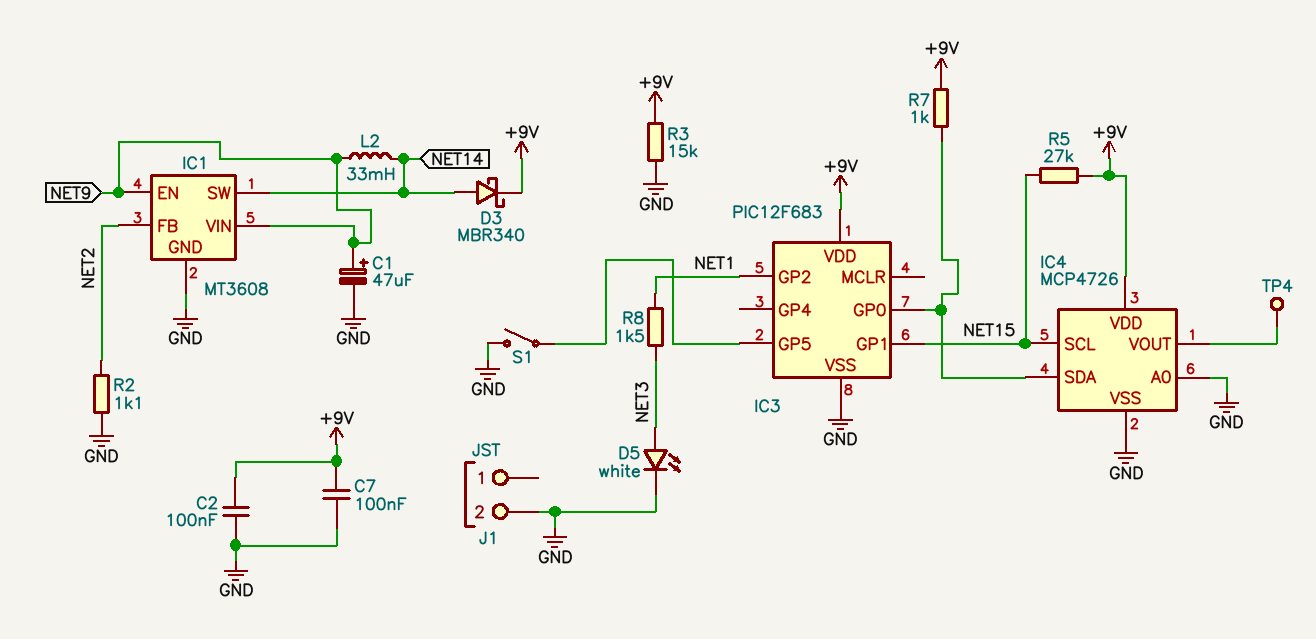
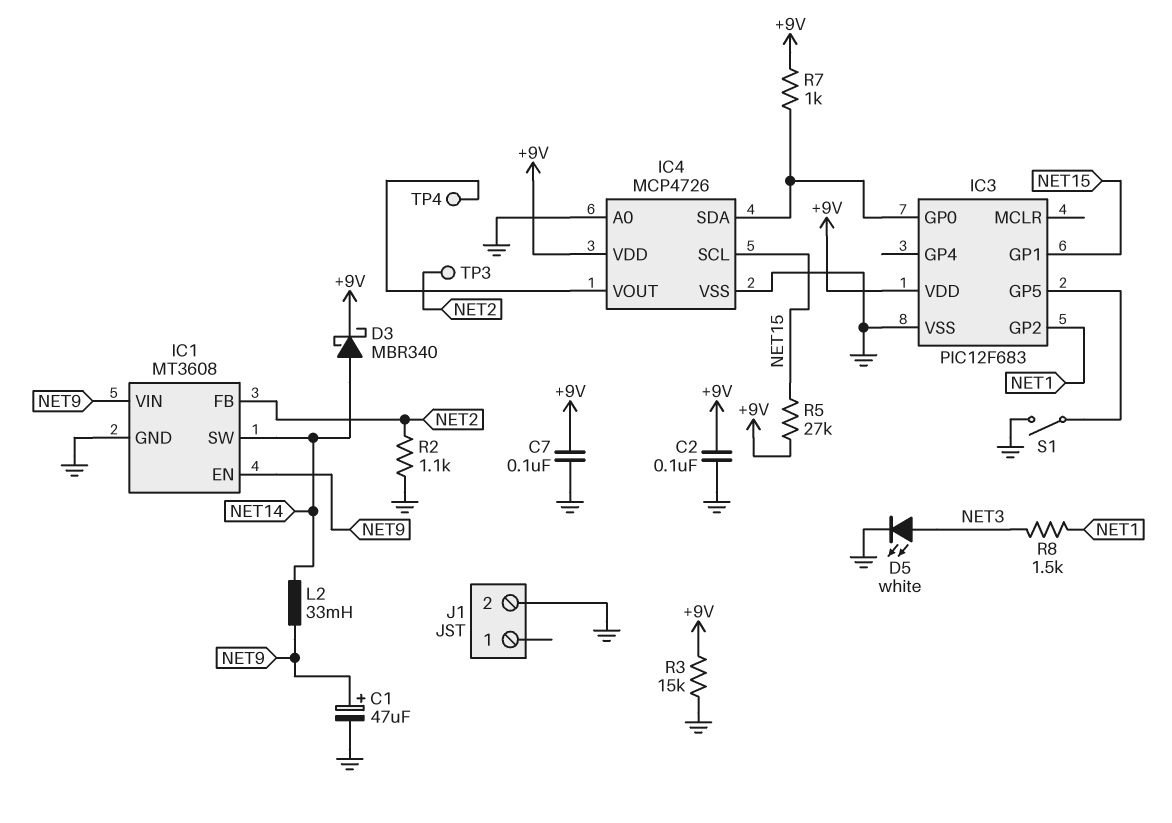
TP3: none -> test point (NET2)

